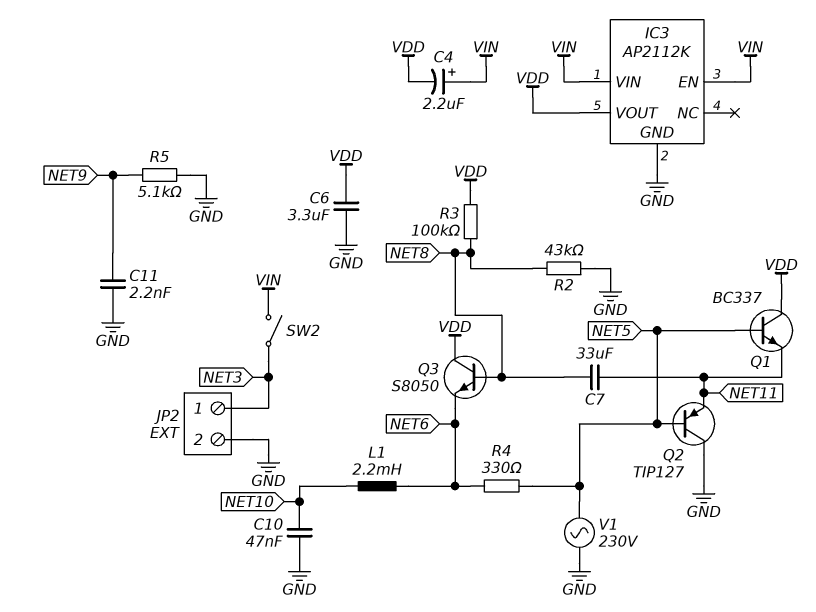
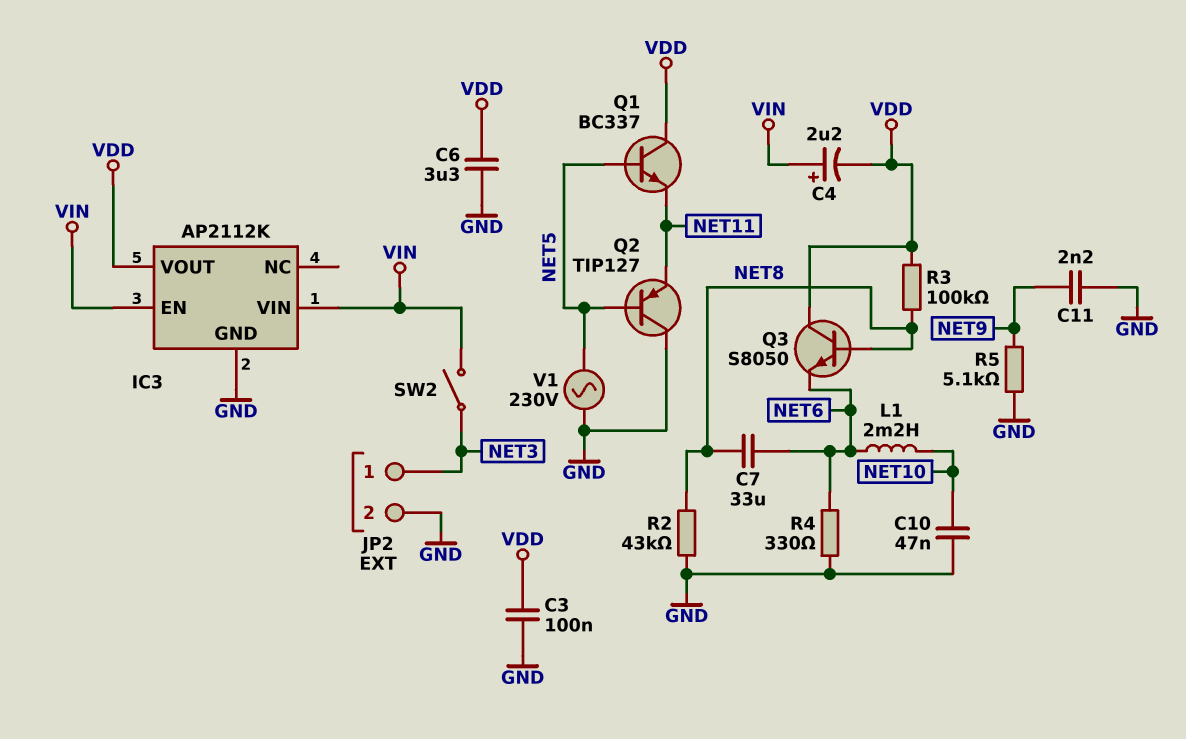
C3: none -> 100nF (GND, VDD)
C7: 33uF (NET8, NET11) -> 33uF (NET6, NET8)
R4: 330 (NET5, NET6) -> 330 (GND, NET6)

